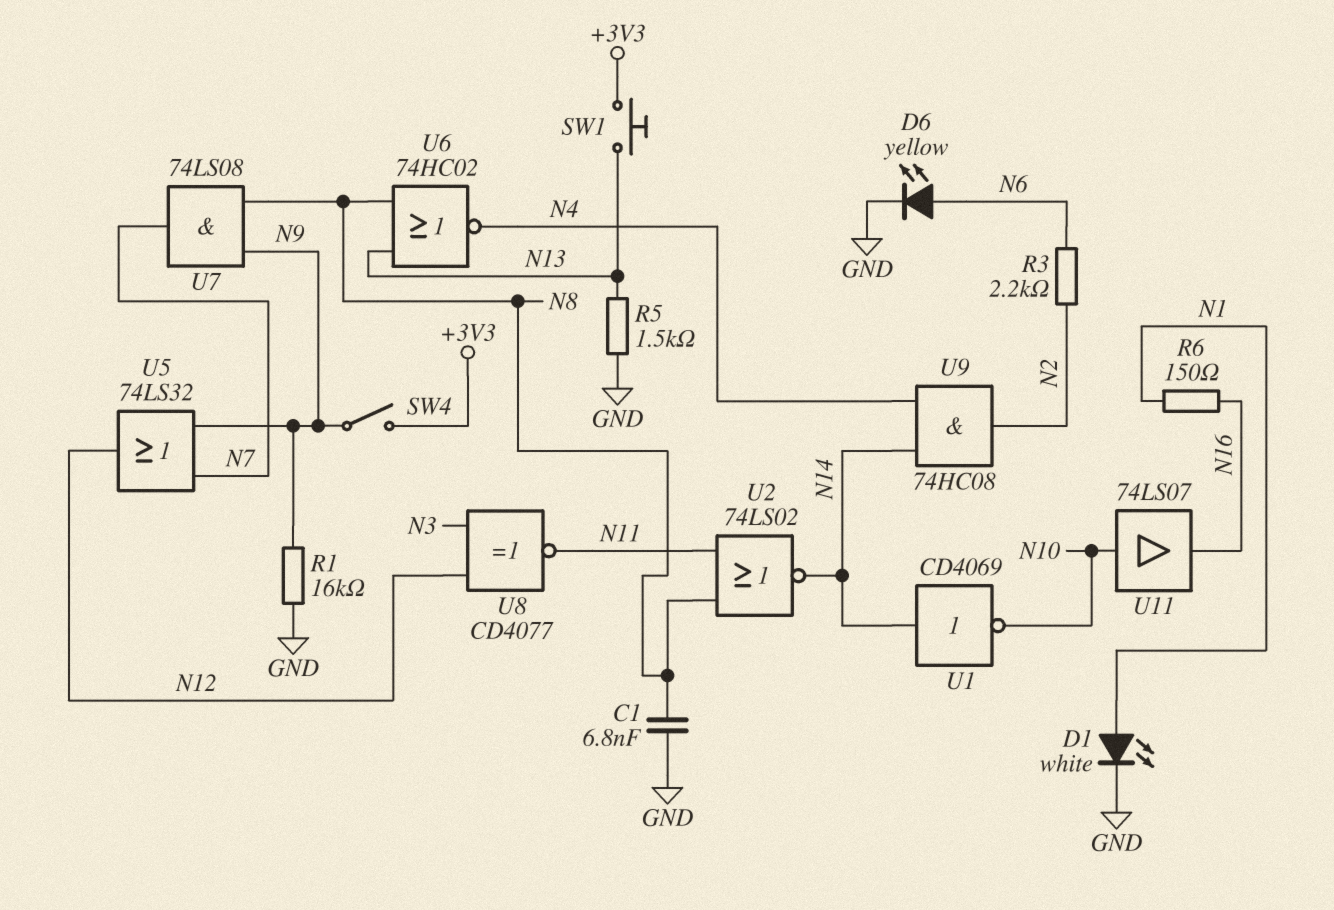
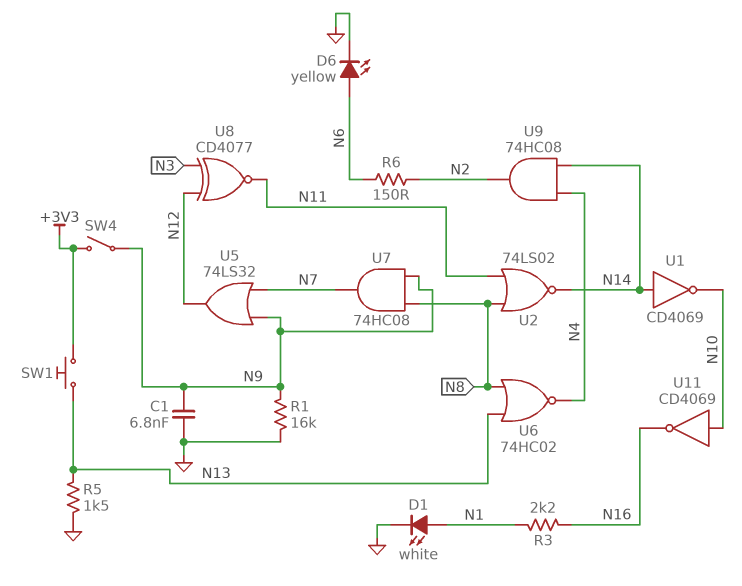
C1: 6.8nF (GND, N8) -> 6.8nF (GND, N9)
R3: 2.2k (N2, N6) -> 2.2k (N1, N16)
R6: 150 (N1, N16) -> 150 (N2, N6)
U7: AND 74LS08 (in N8, in N9, out N7) -> AND 74HC08 (in N8, in N9, out N7)
U11: buffer 74LS07 (in N10, out N16) -> NOT CD4069 (in N10, out N16)

